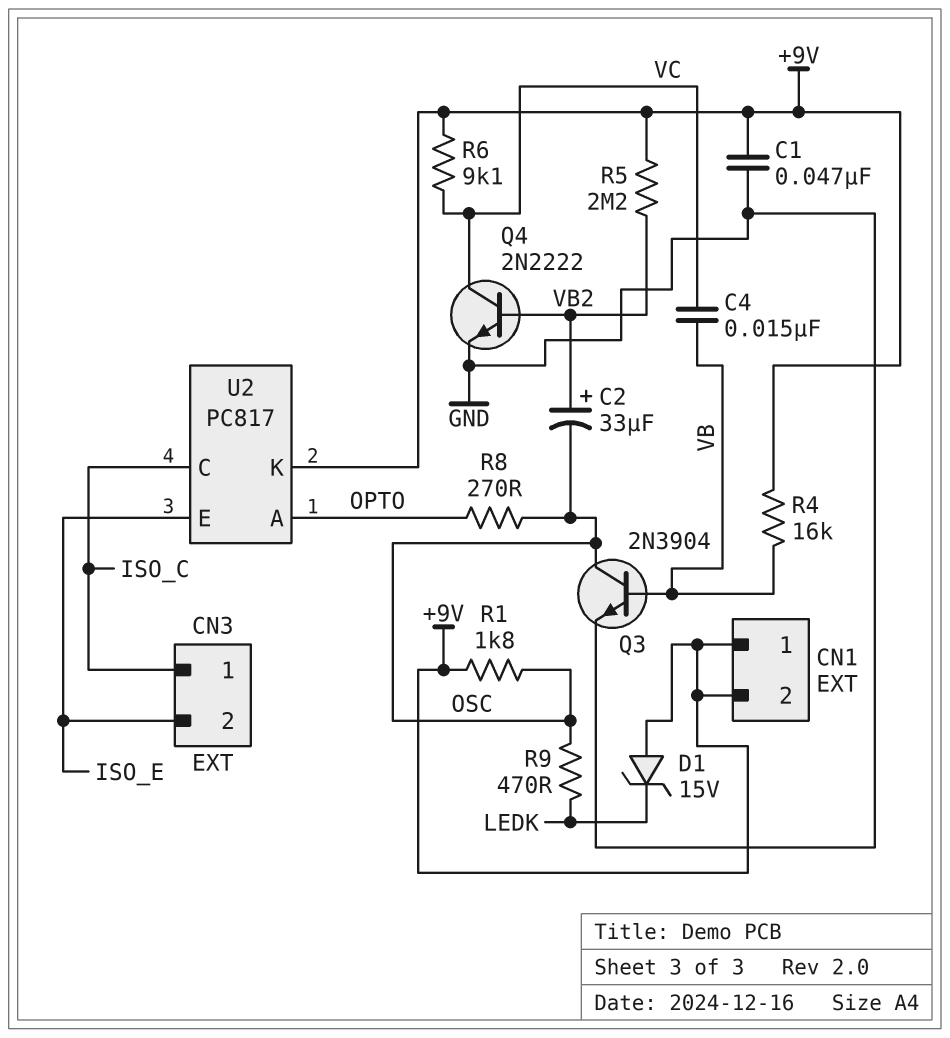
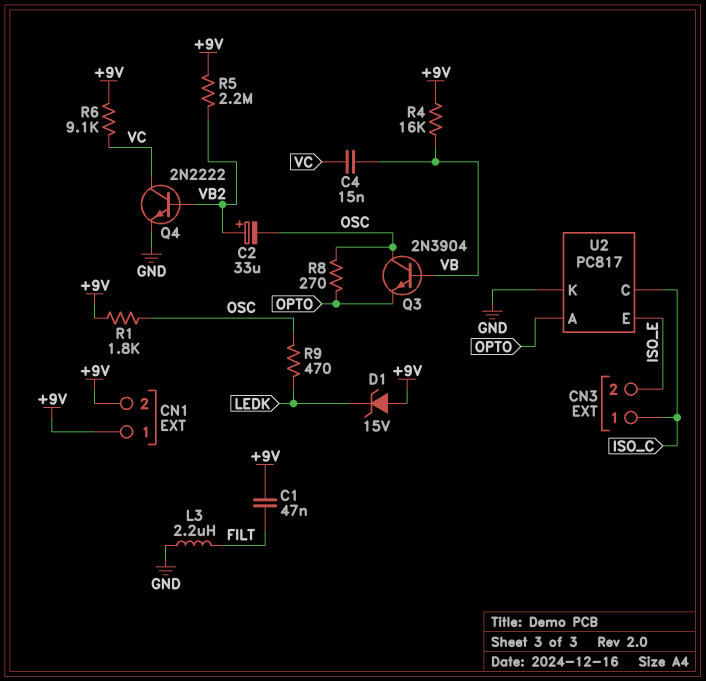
C1: 47nF (+9V, GND) -> 47nF (+9V, FILT)
L3: none -> 2.2uH (FILT, GND)
Q3: NPN 2N3904 (B VB, C OSC, E GND) -> NPN 2N3904 (B VB, C OSC, E OPTO)
U2 pin K: +9V -> GND

